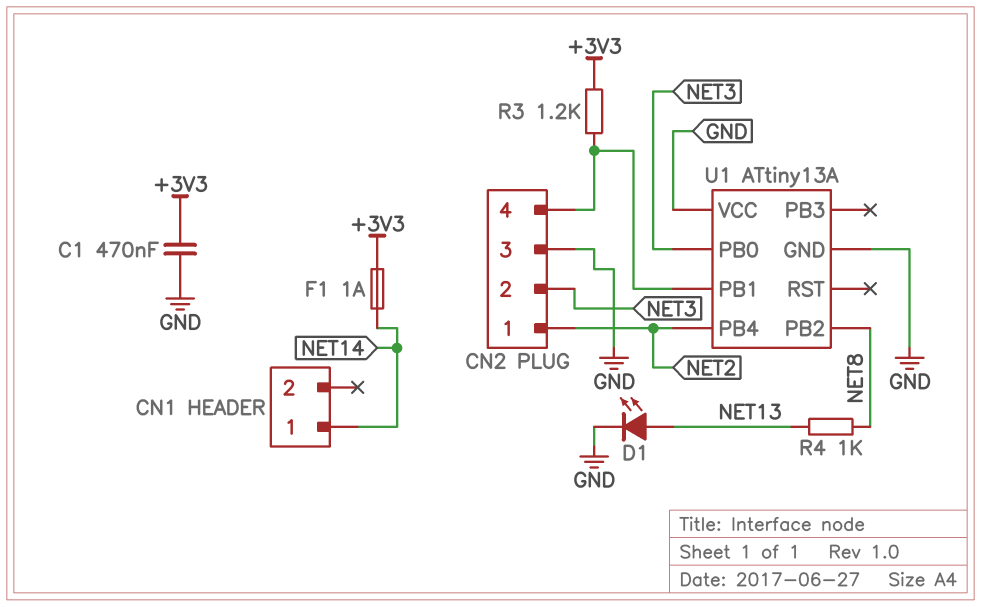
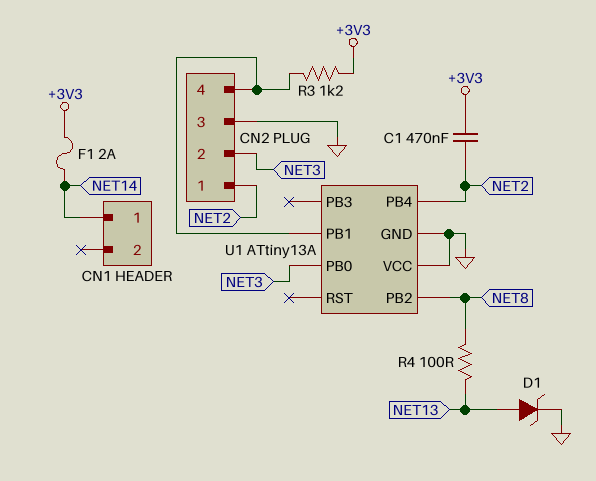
C1: 470nF (+3V3, GND) -> 470nF (+3V3, NET2)
D1: LED (A NET13, K GND) -> zener (A NET13, K GND)
F1: 1A (+3V3, NET14) -> 2A (+3V3, NET14)
R4: 1k (NET8, NET13) -> 100 (NET8, NET13)

